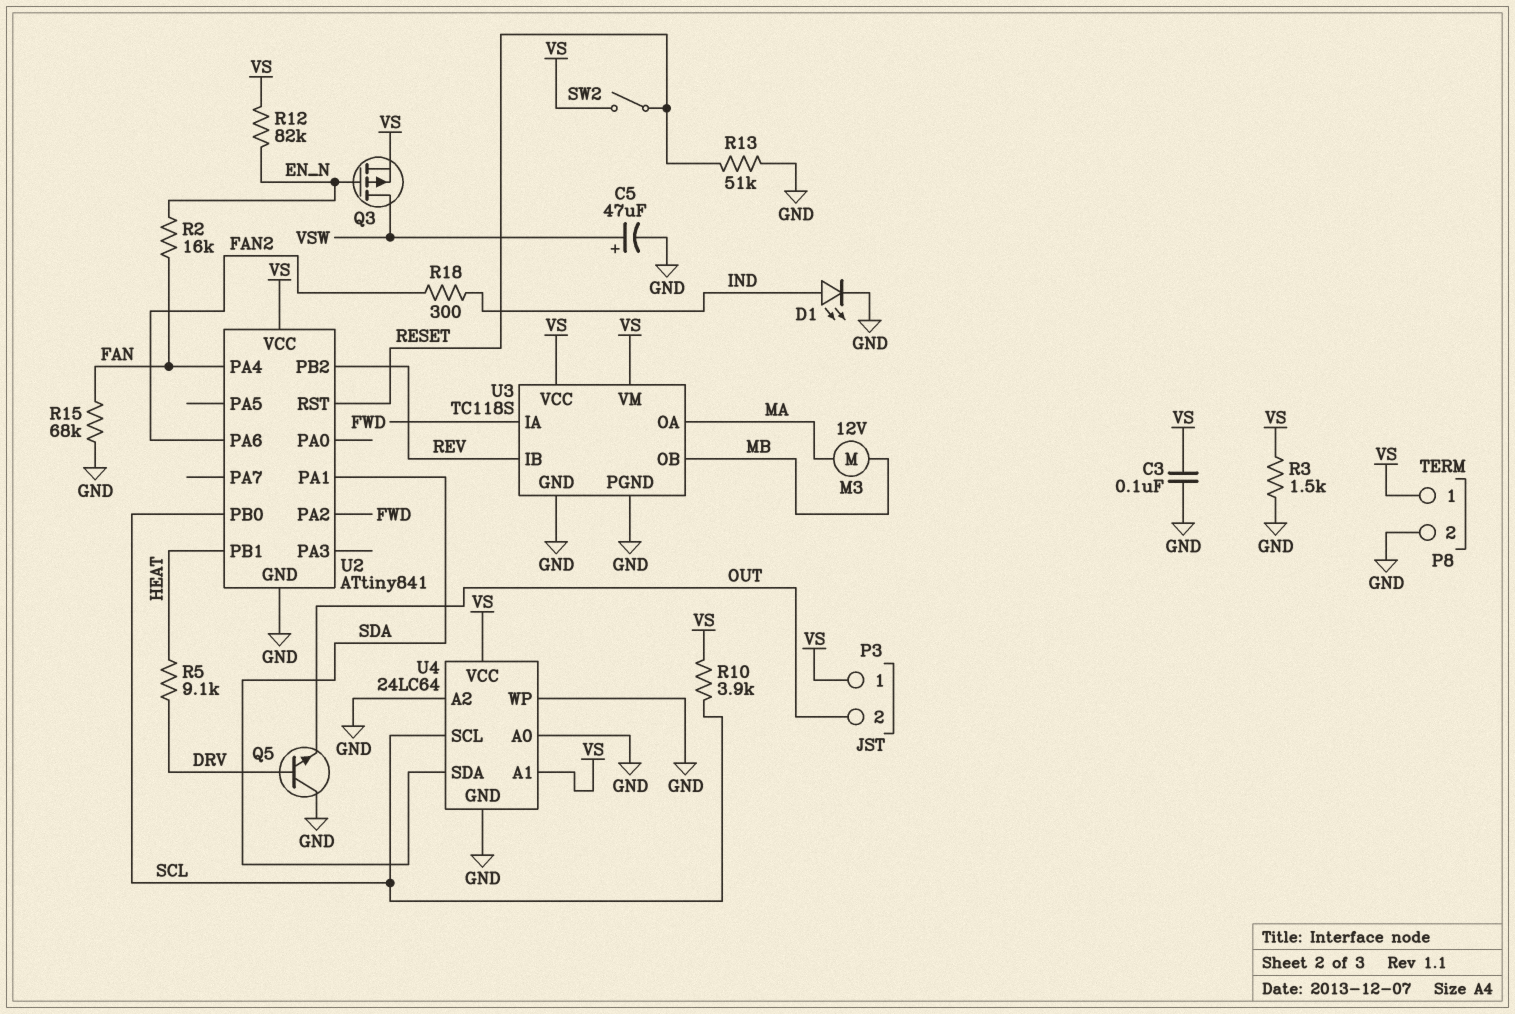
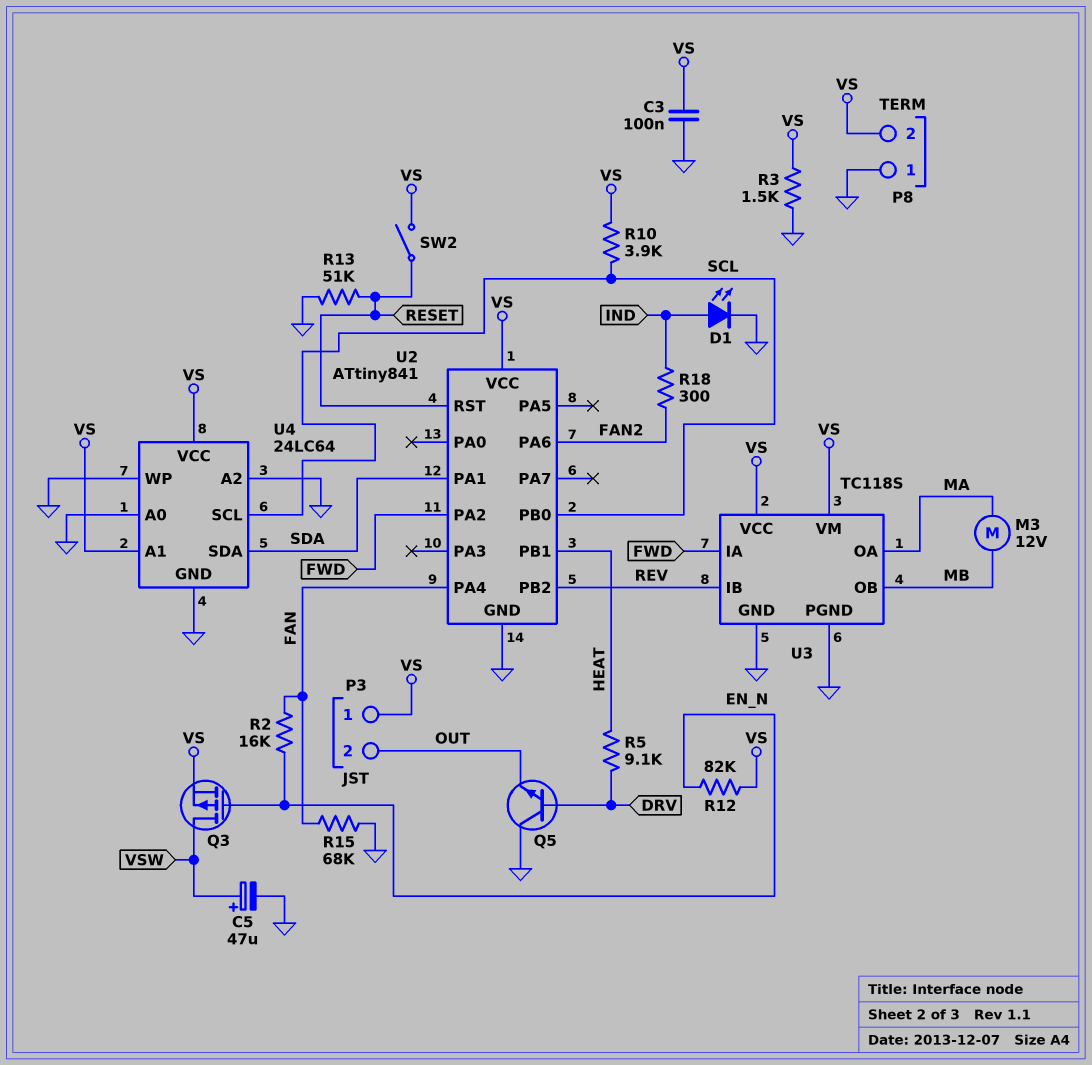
P8 pin 1: VS -> GND
P8 pin 2: GND -> VS

